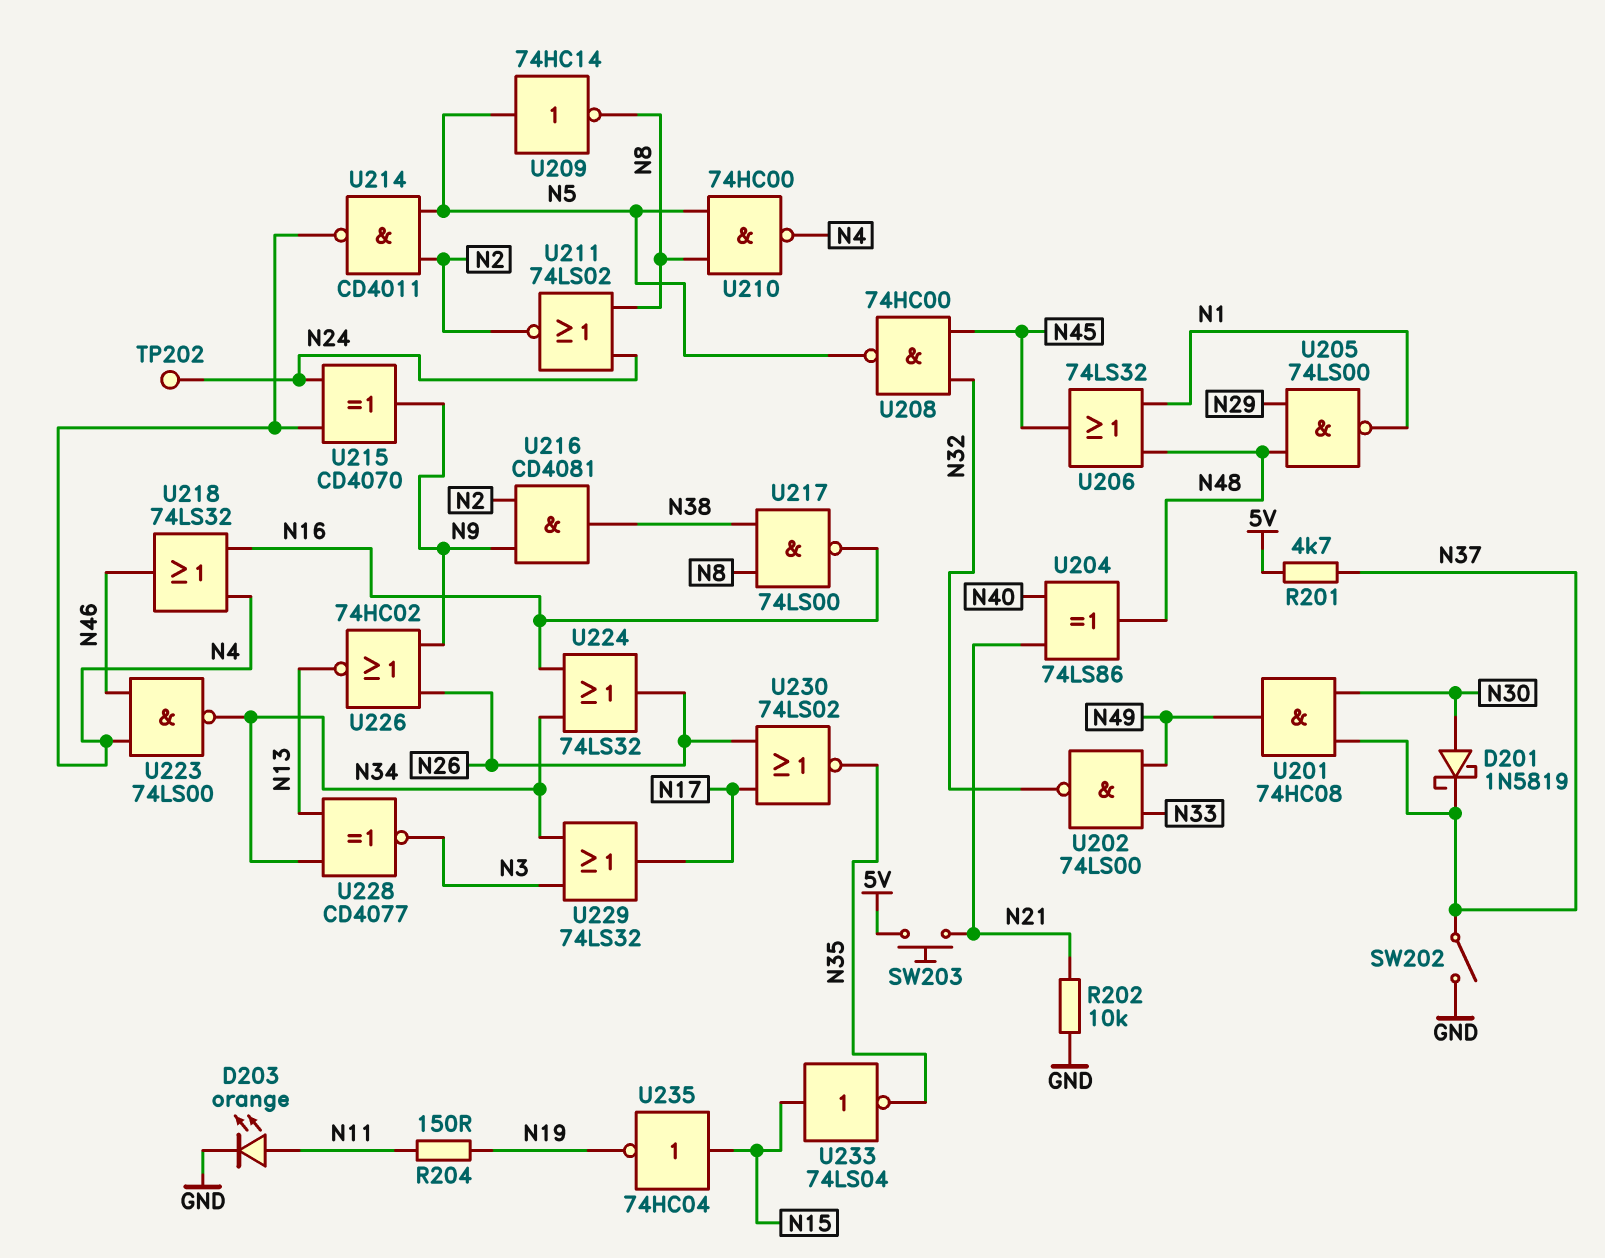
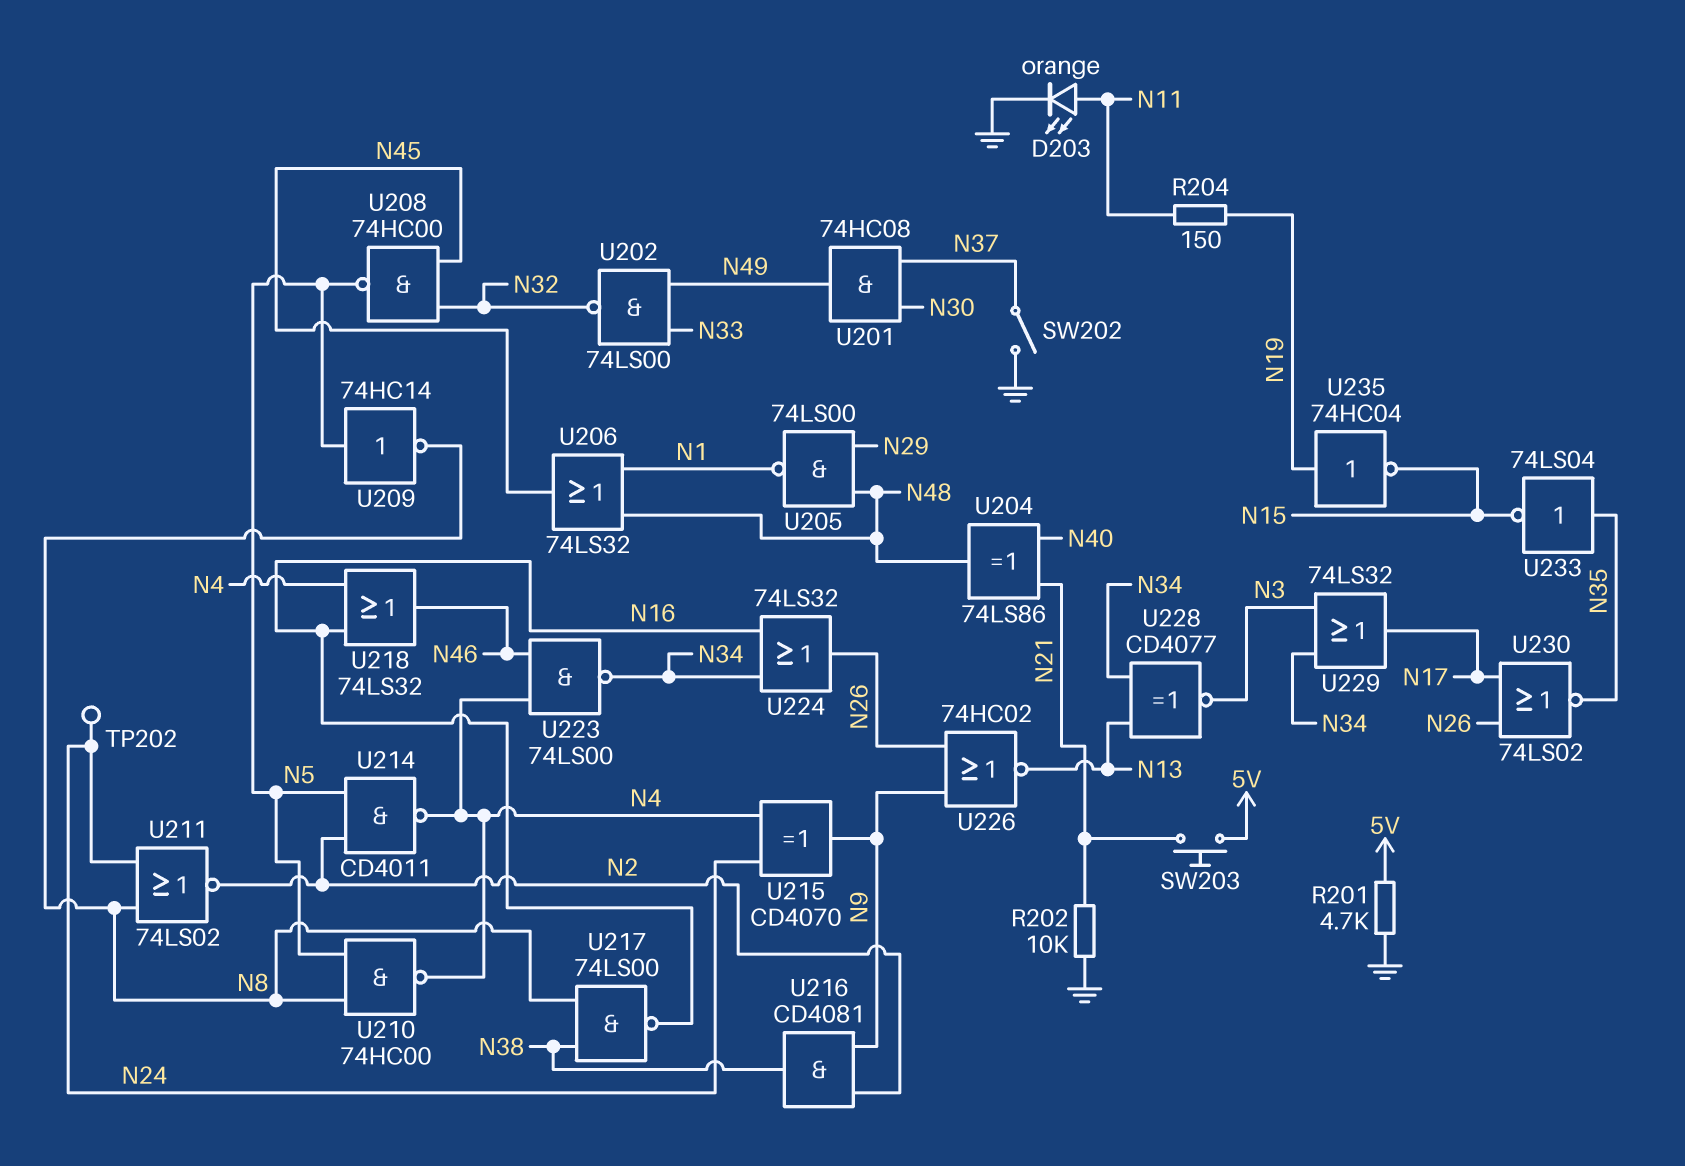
D201: schottky 1N5819 (A N30, K N37) -> none
R201: 4.7k (5V, N37) -> 4.7k (5V, GND)
U233: NOT 74LS04 (in N15, out N35) -> NOT 74LS04 (in N35, out N15)
U235: NOT 74HC04 (in N15, out N19) -> NOT 74HC04 (in N19, out N15)

